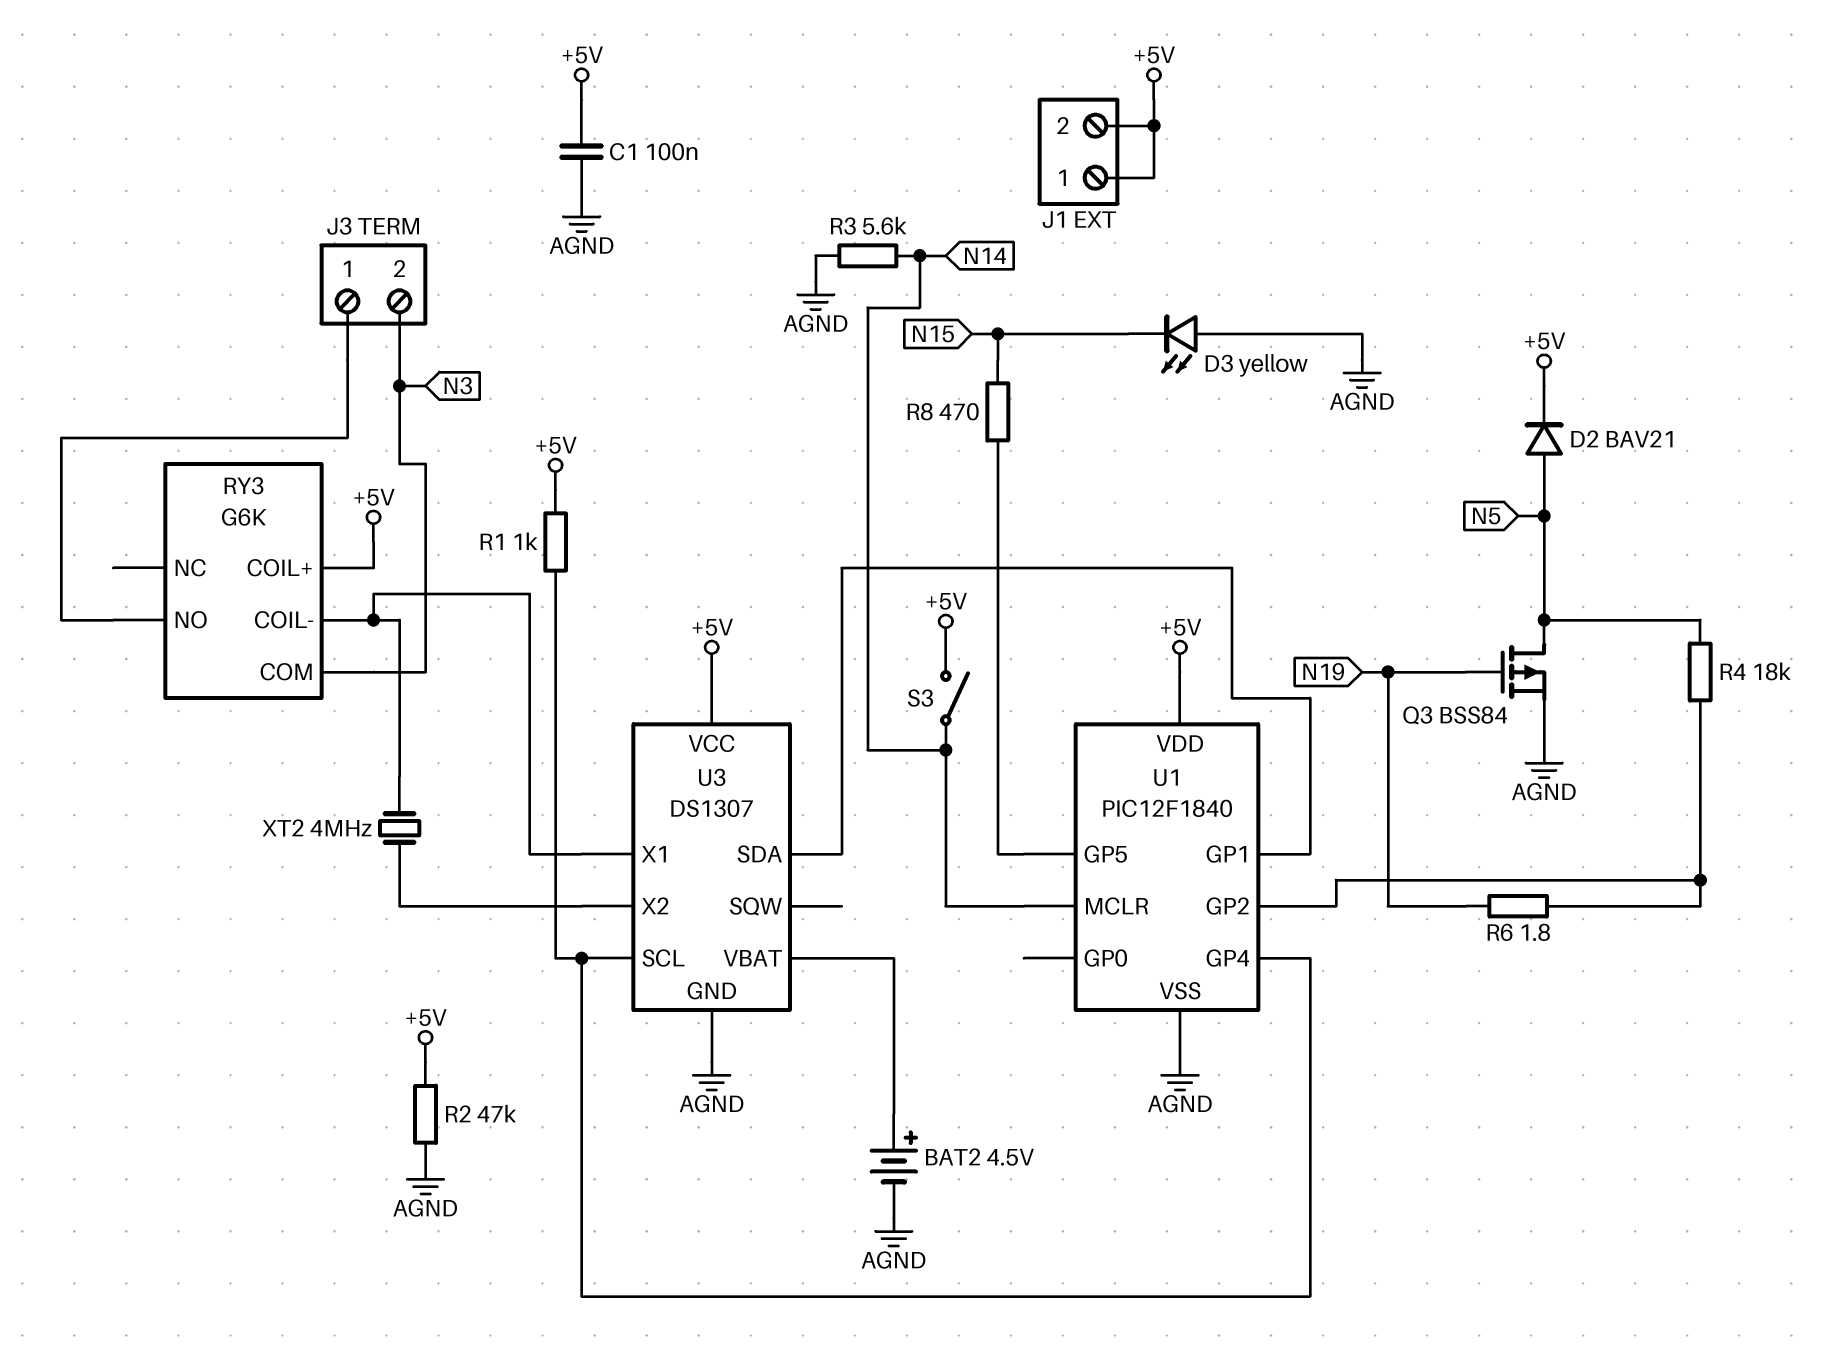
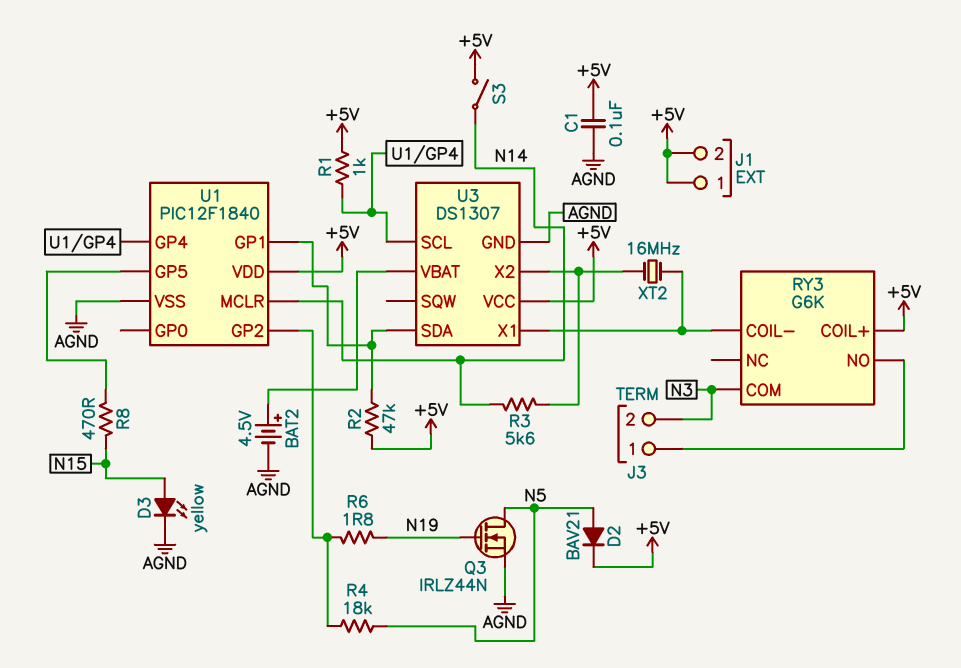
D3: LED yellow (A AGND, K N15) -> LED yellow (A N15, K AGND)
Q3: PMOS BSS84 (G N19, D N5, S AGND) -> NMOS IRLZ44N (G N19, D N5, S AGND)
R2: 47k (+5V, AGND) -> 47k (+5V, U1/GP1)
R3: 5.6k (AGND, N14) -> 5.6k (N14, U3/X2)
XT2: 4MHz (RY3/COIL-, U3/X2) -> 16MHz (RY3/COIL-, U3/X2)

